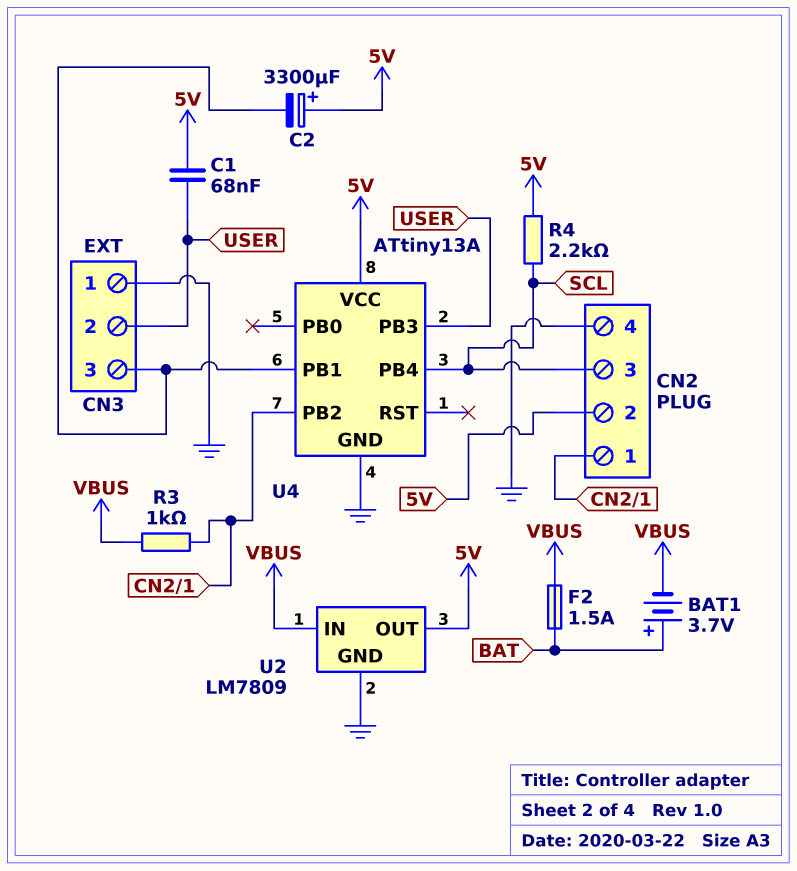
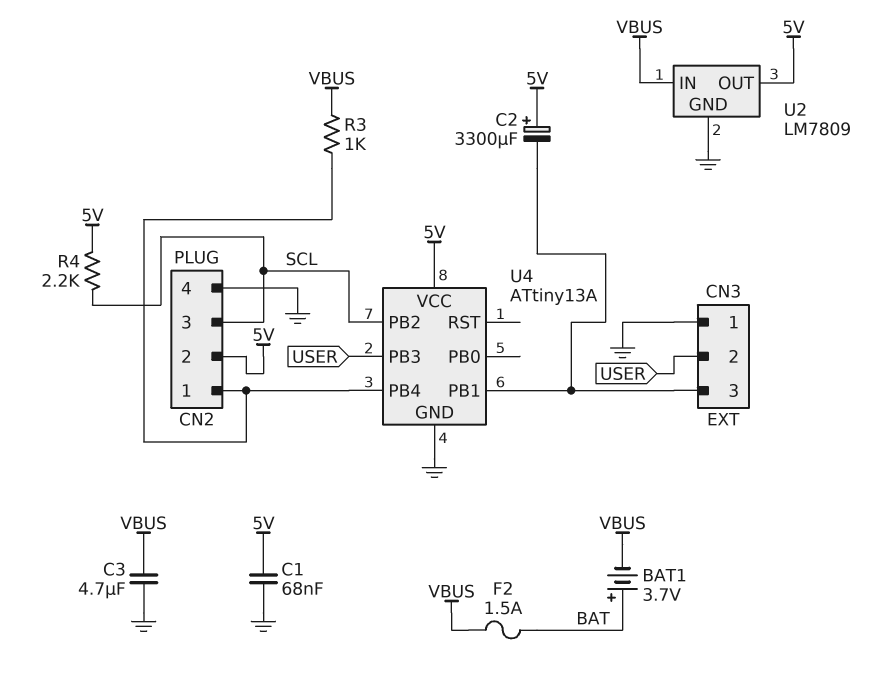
C1: 68nF (5V, USER) -> 68nF (5V, GND)
C3: none -> 4.7uF (GND, VBUS)
U4 pin PB2: CN2/1 -> SCL
U4 pin PB4: SCL -> CN2/1

